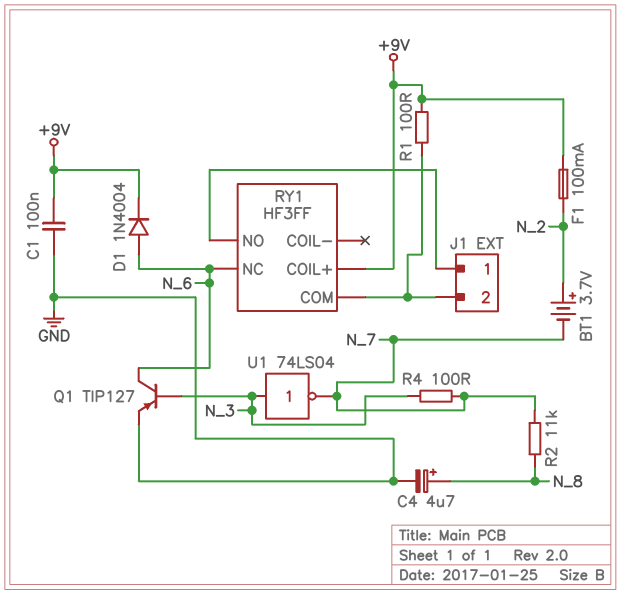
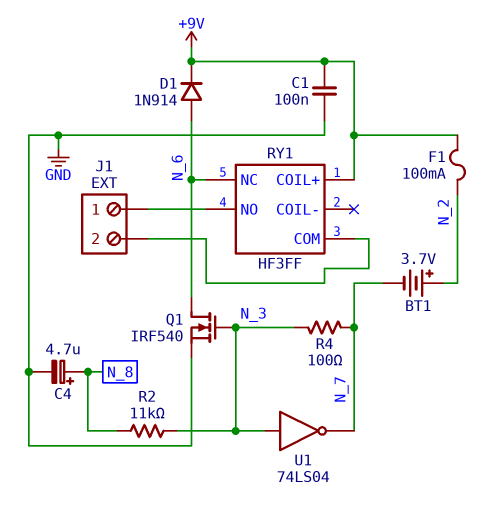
D1: diode 1N4004 (A N_6, K +9V) -> diode 1N914 (A N_6, K +9V)
Q1: PNP TIP127 (B N_3, C N_6, E GND) -> NMOS IRF540 (G N_3, D N_6, S GND)
R1: 100 (+9V, J1/2) -> none
R2: 11k (N_7, N_8) -> 11k (N_3, N_8)

